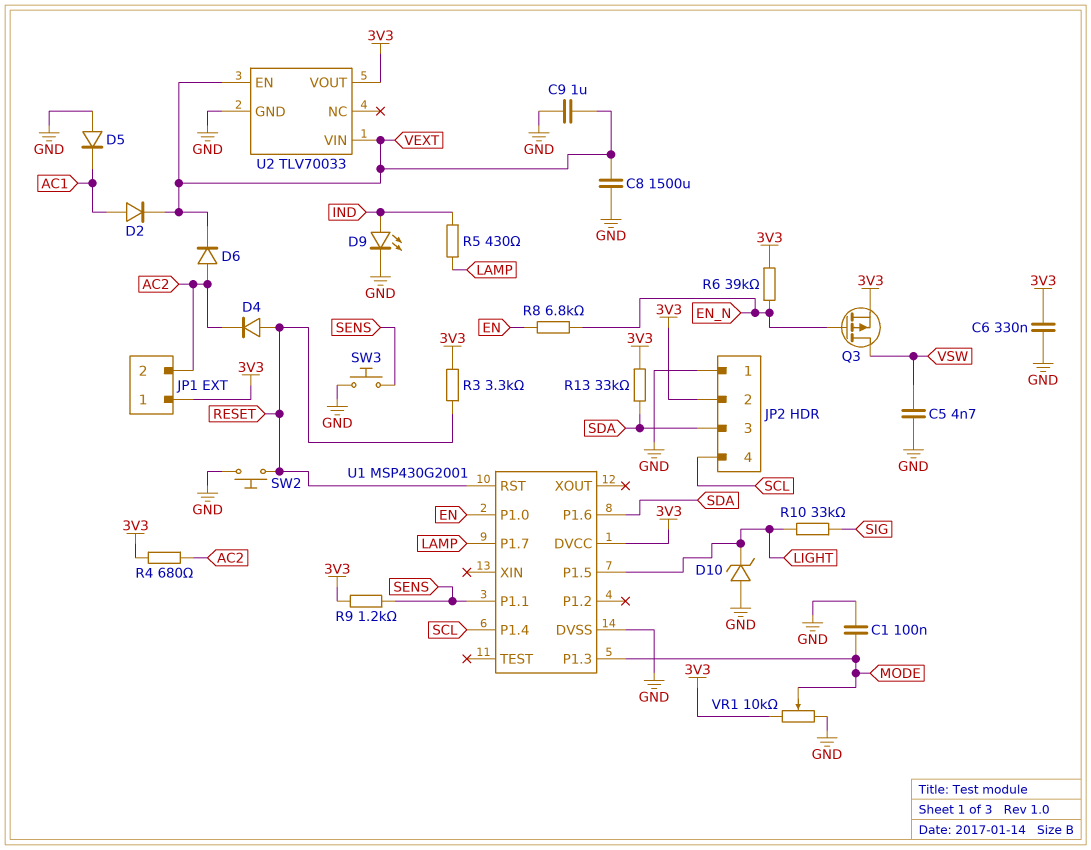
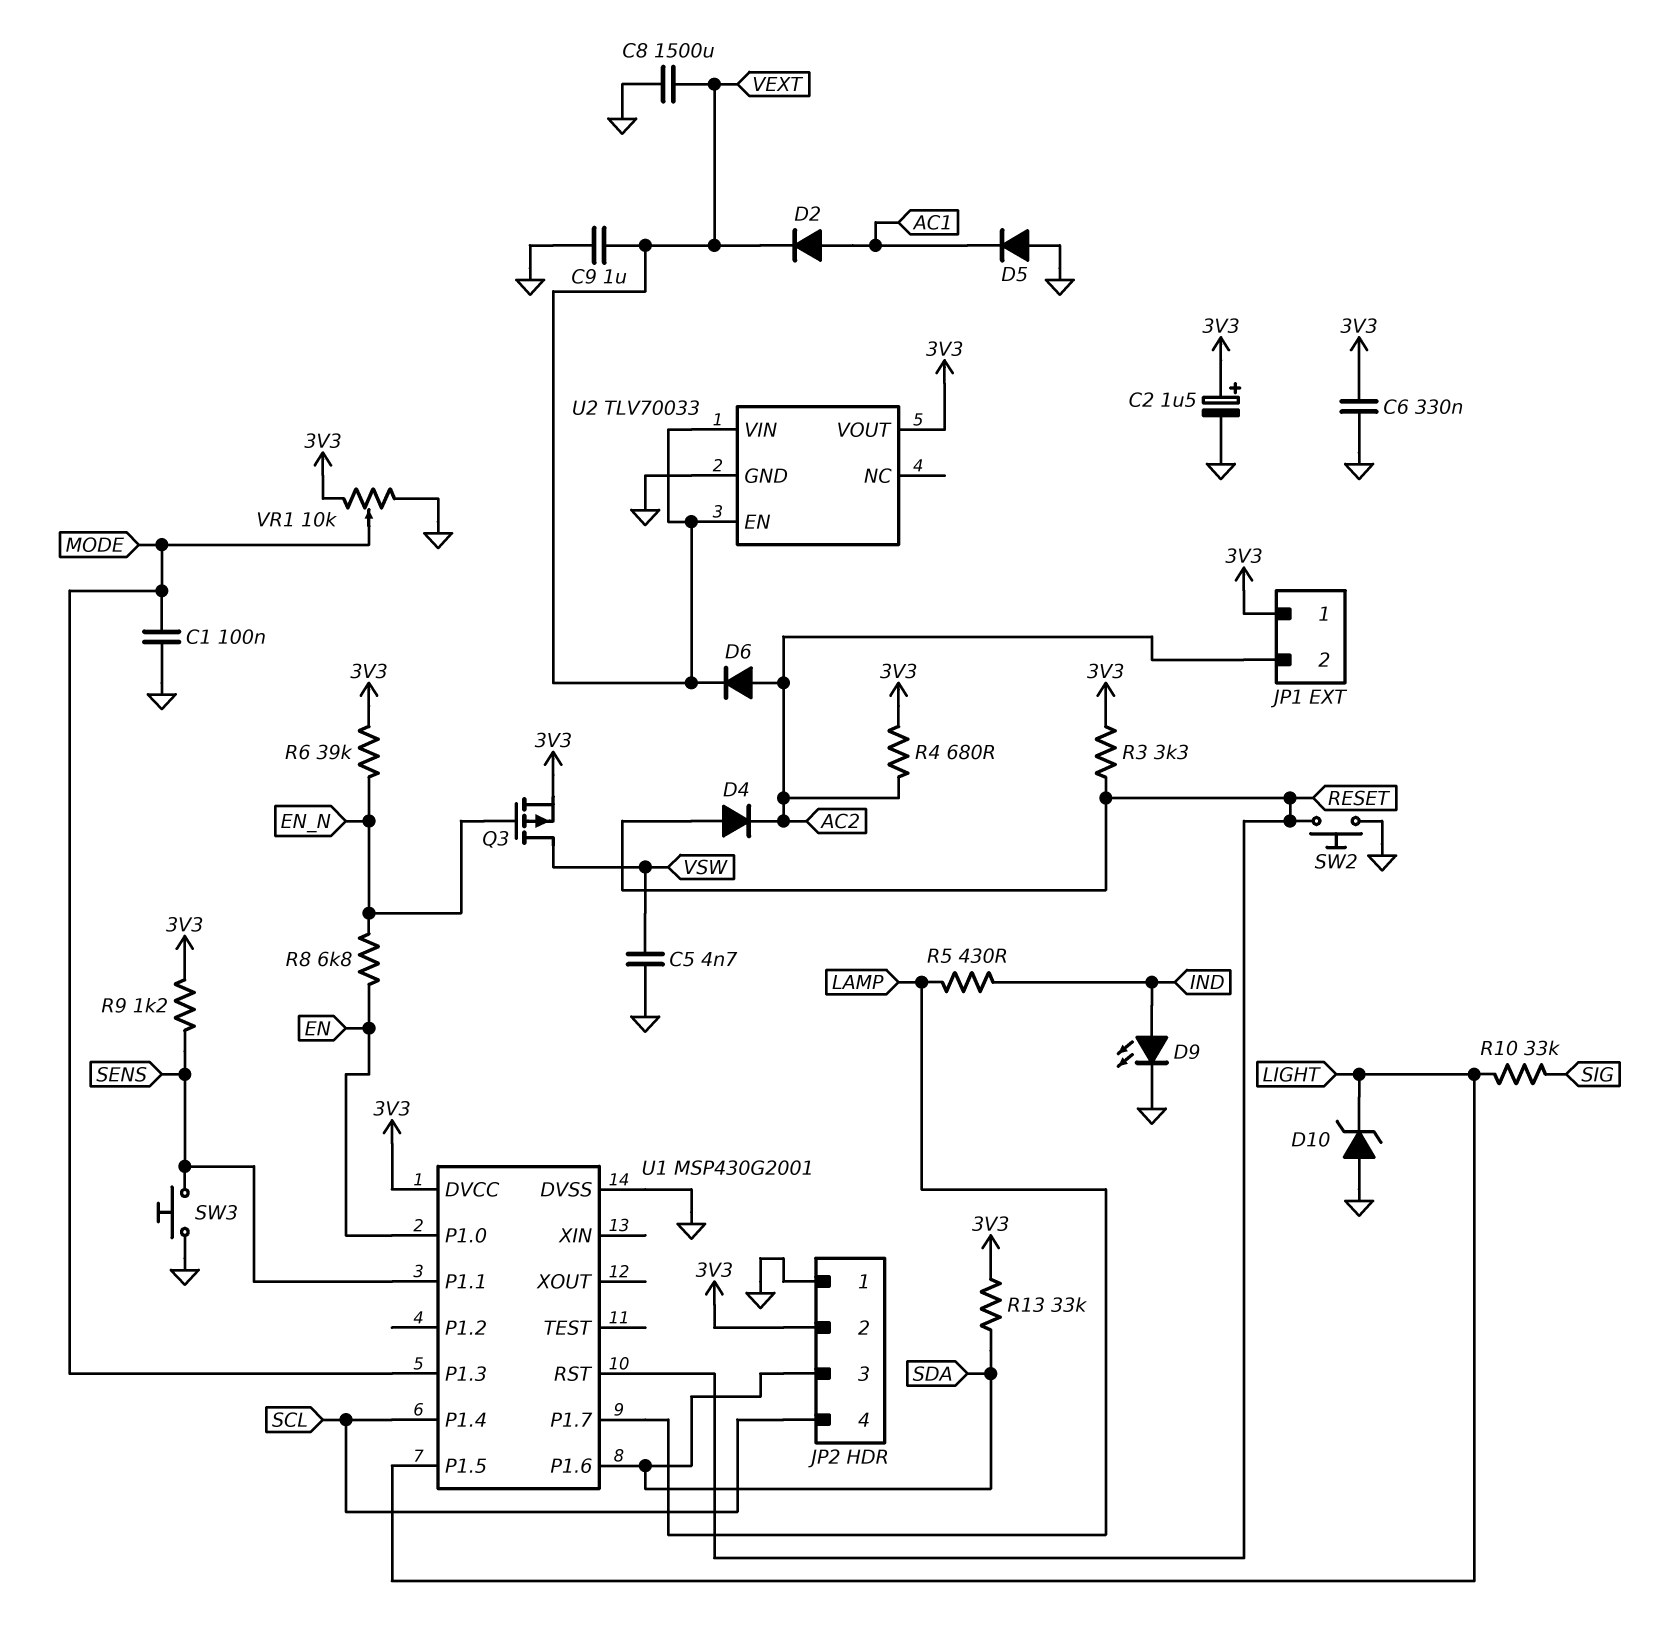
C2: none -> 1.5uF (plus 3V3, minus GND)

